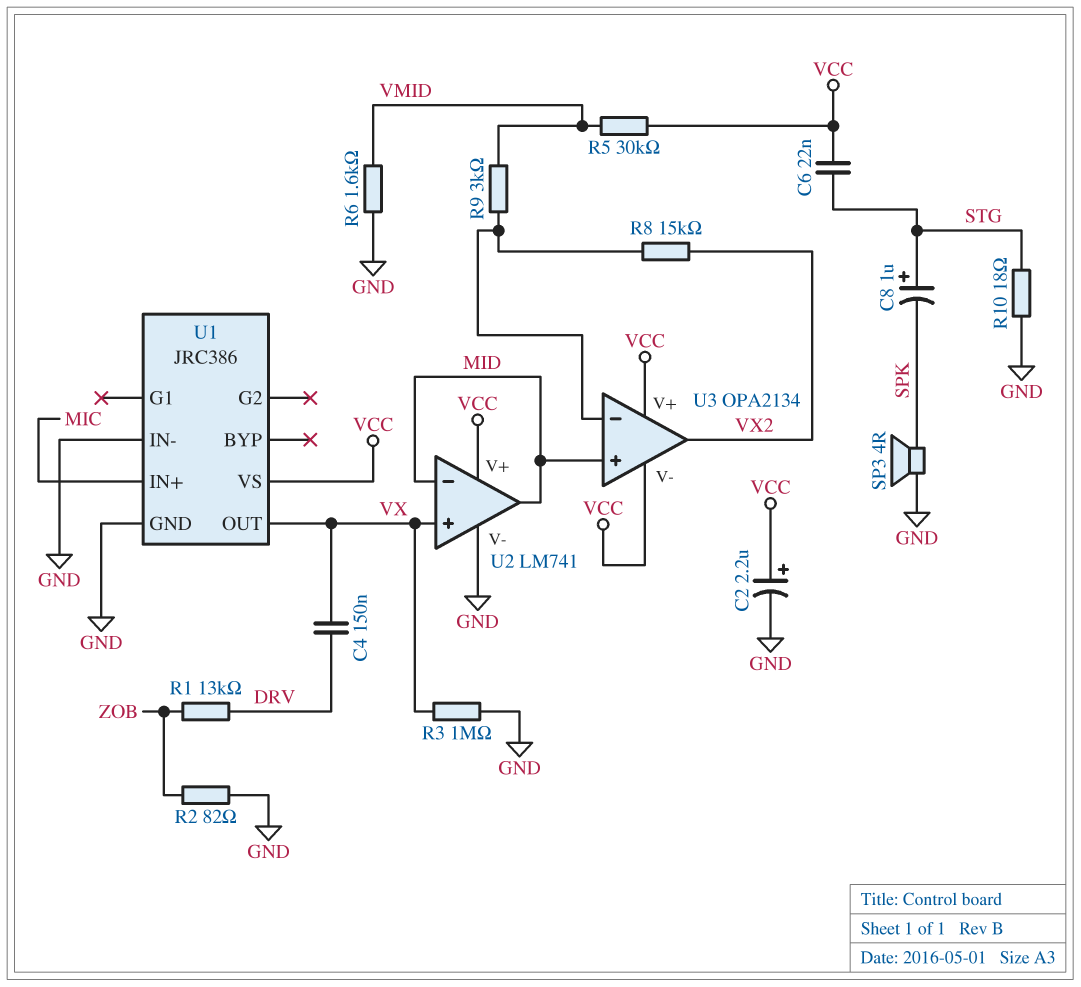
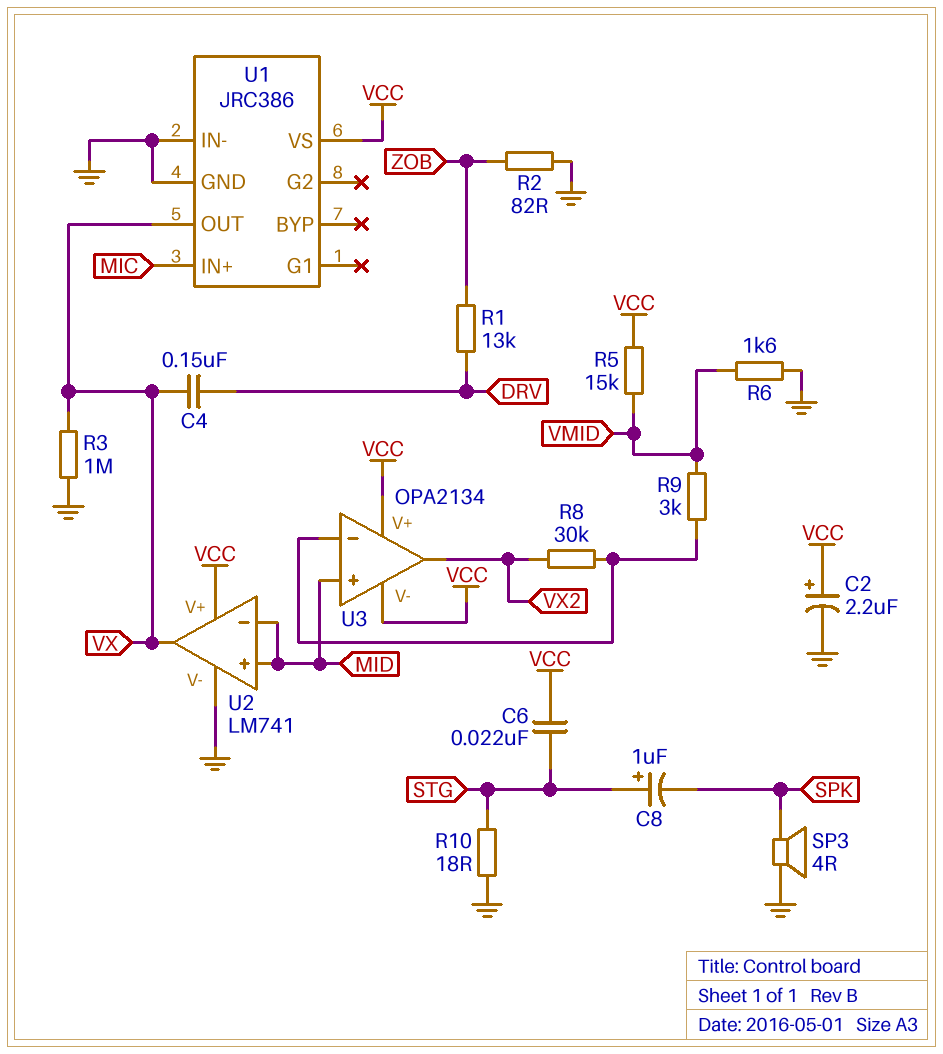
R5: 30k (VCC, VMID) -> 15k (VCC, VMID)
R8: 15k (U3/in-, VX2) -> 30k (U3/in-, VX2)
U2 pin in+: VX -> MID
U2 pin out: MID -> VX

